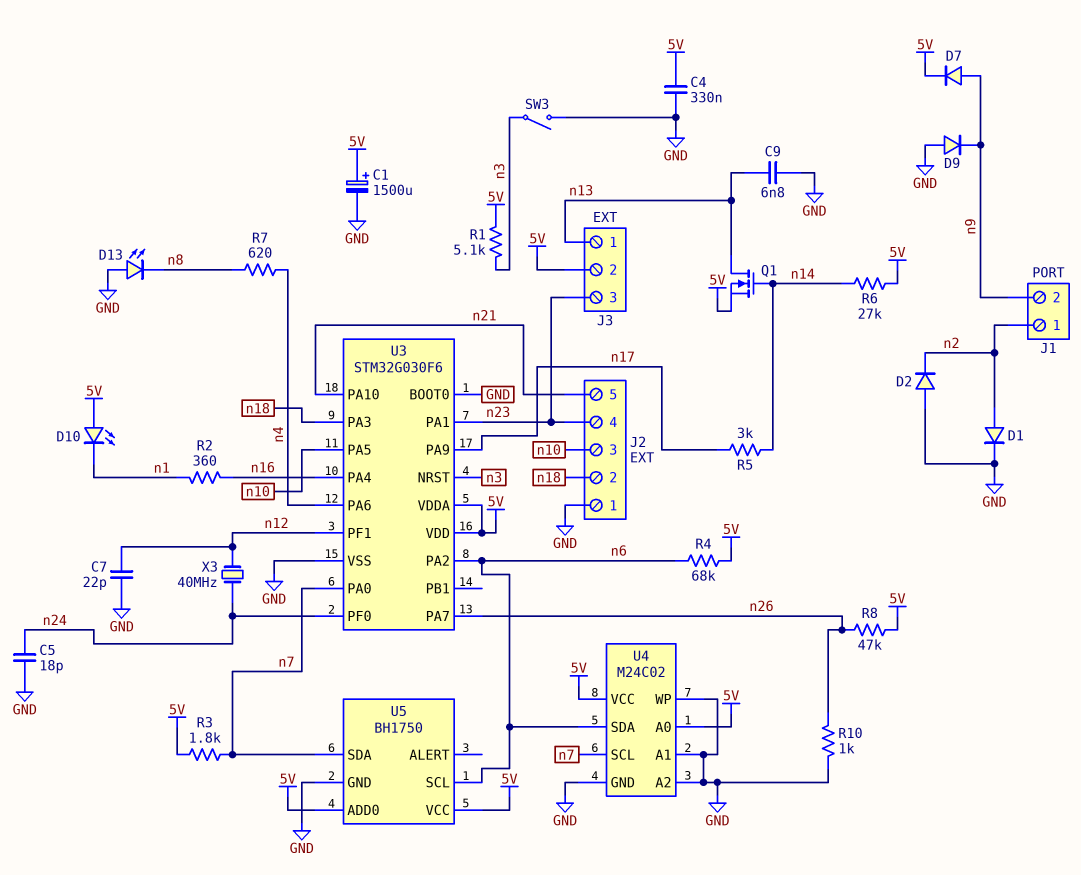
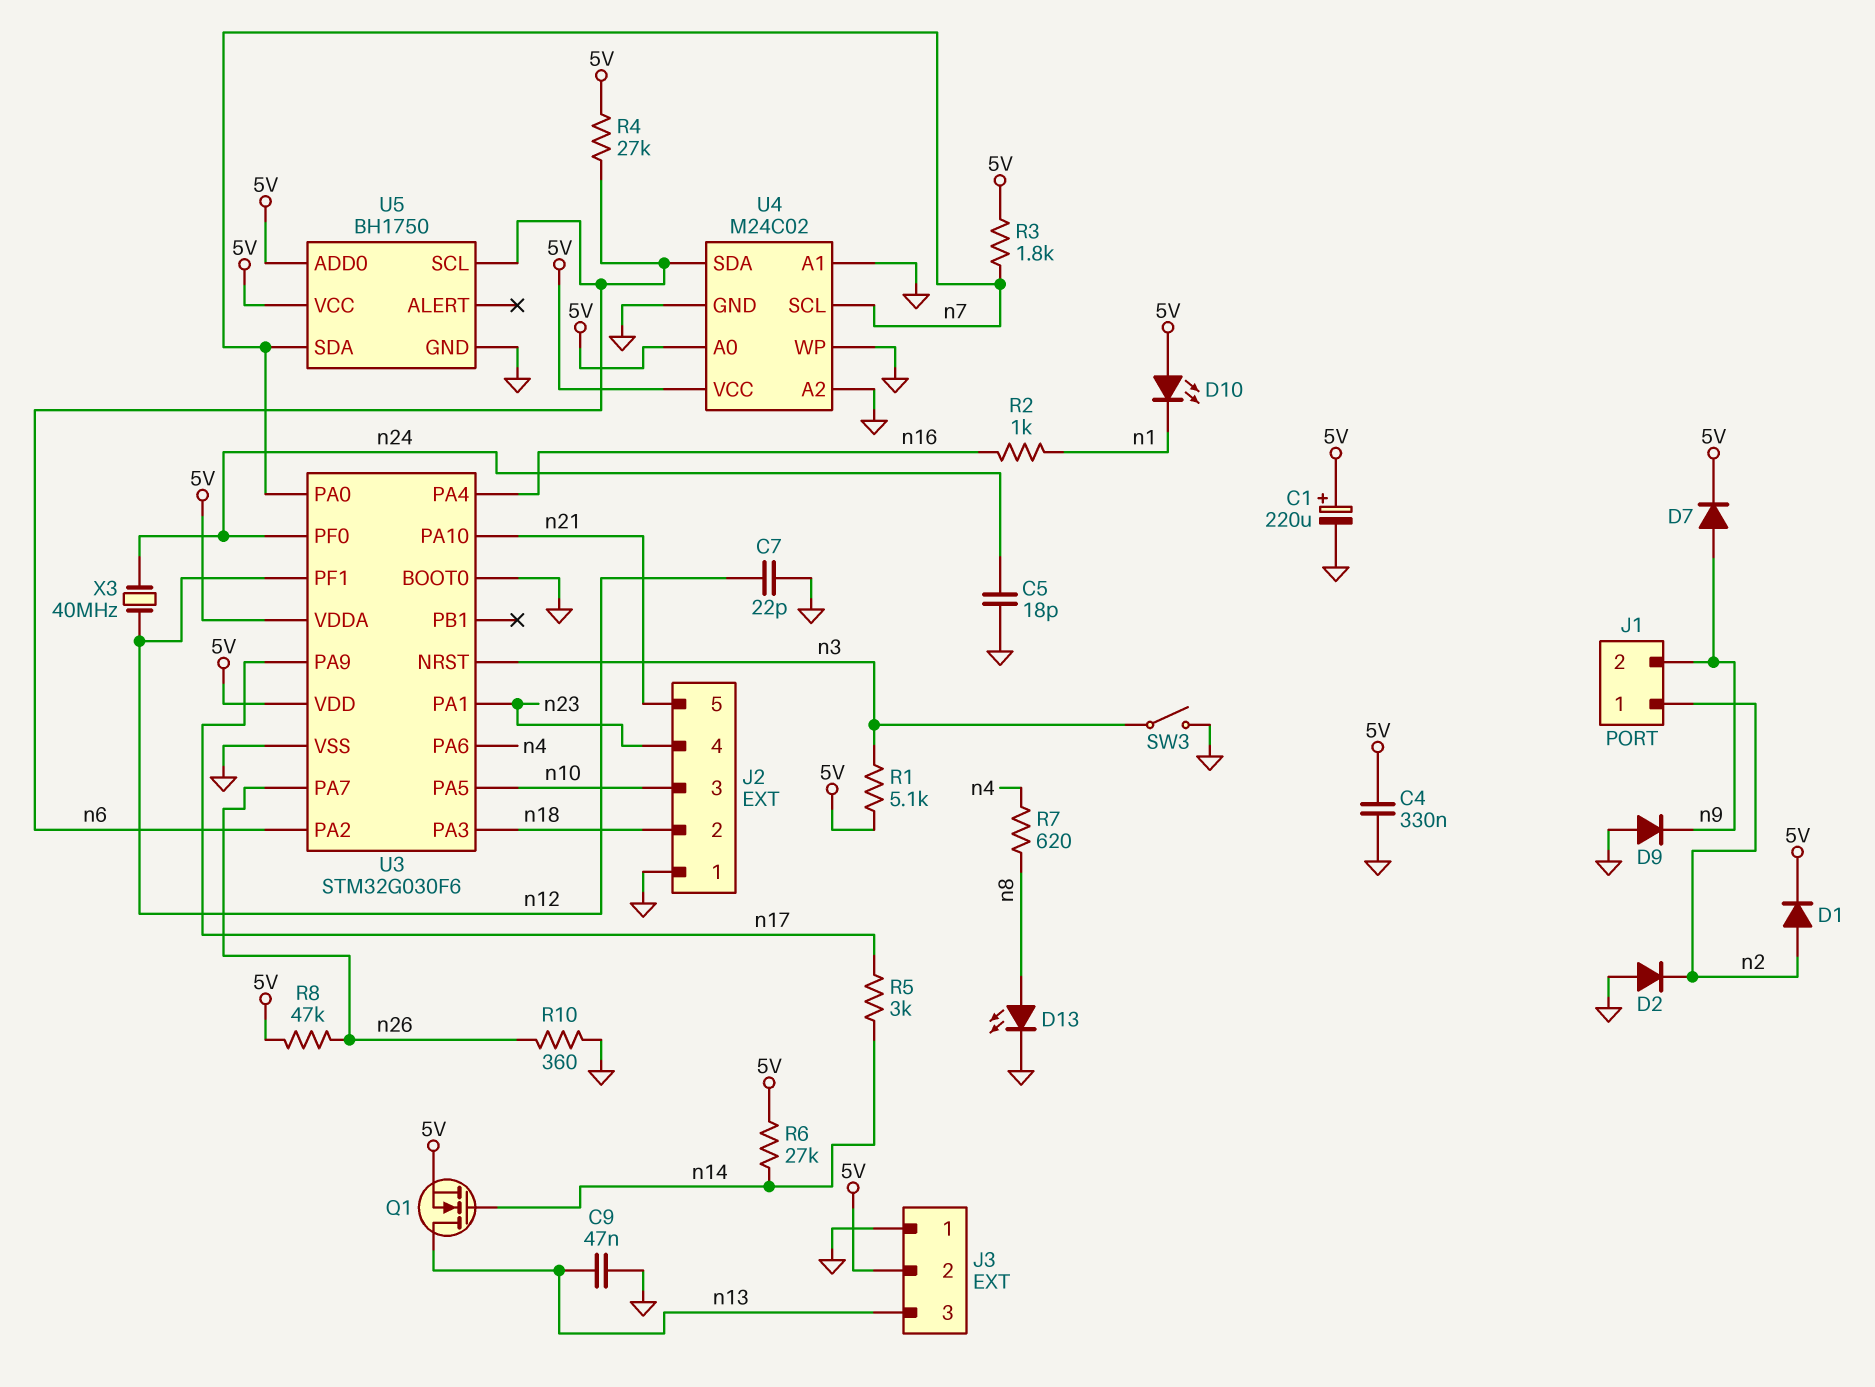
C1: 1500uF (plus 5V, minus GND) -> 220uF (plus 5V, minus GND)
C9: 6.8nF (GND, n13) -> 47nF (GND, n13)
D1: diode (A n2, K GND) -> diode (A n2, K 5V)
D13: LED (A GND, K n8) -> LED (A n8, K GND)
J3 pin 1: n13 -> GND
J3 pin 3: n23 -> n13
R2: 360 (n1, n16) -> 1k (n1, n16)
R4: 68k (5V, n6) -> 27k (5V, n6)
R10: 1k (GND, n26) -> 360 (GND, n26)

